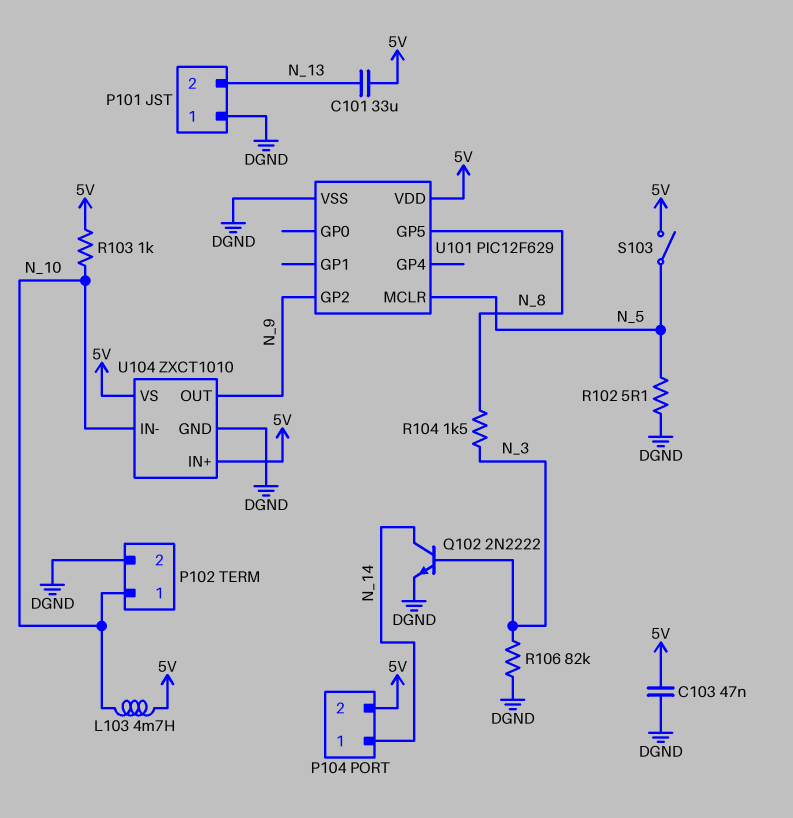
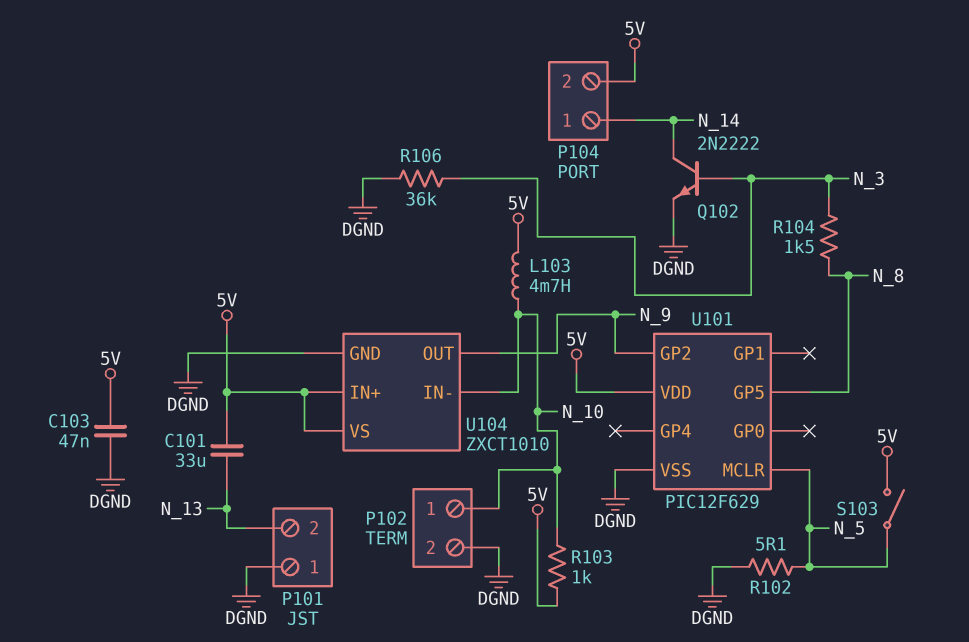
R106: 82k (DGND, N_3) -> 36k (DGND, N_3)

